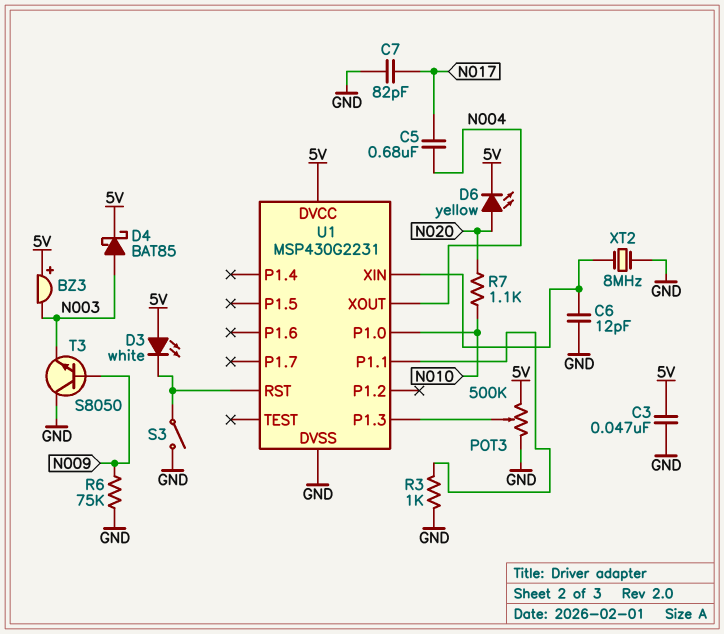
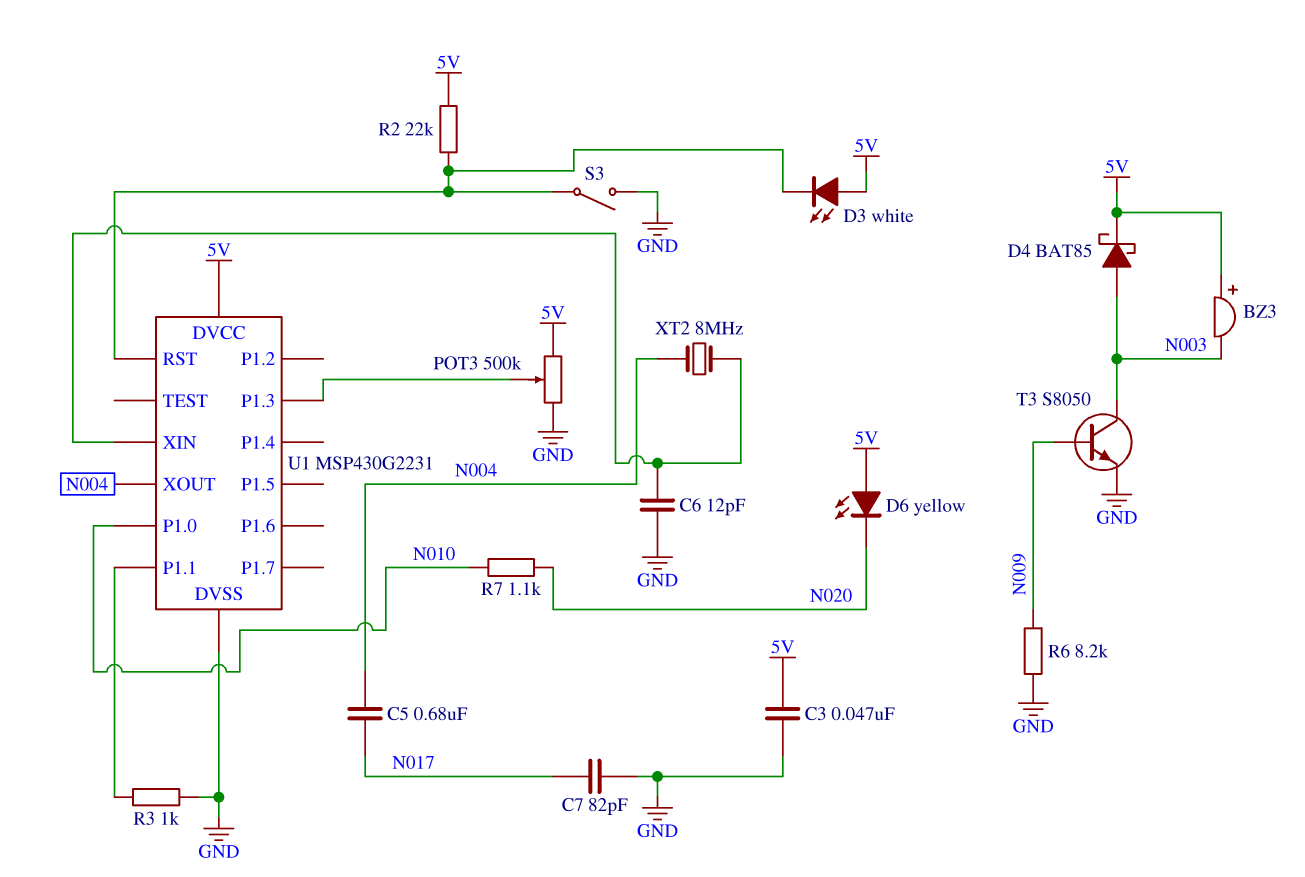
D6: LED yellow (A N020, K 5V) -> LED yellow (A 5V, K N020)
R2: none -> 22k (5V, U1/RST)
R6: 75k (GND, N009) -> 8.2k (GND, N009)
T3: NPN S8050 (B N009, C GND, E N003) -> NPN S8050 (B N009, C N003, E GND)
XT2: 8MHz (GND, U1/XIN) -> 8MHz (N004, U1/XIN)

